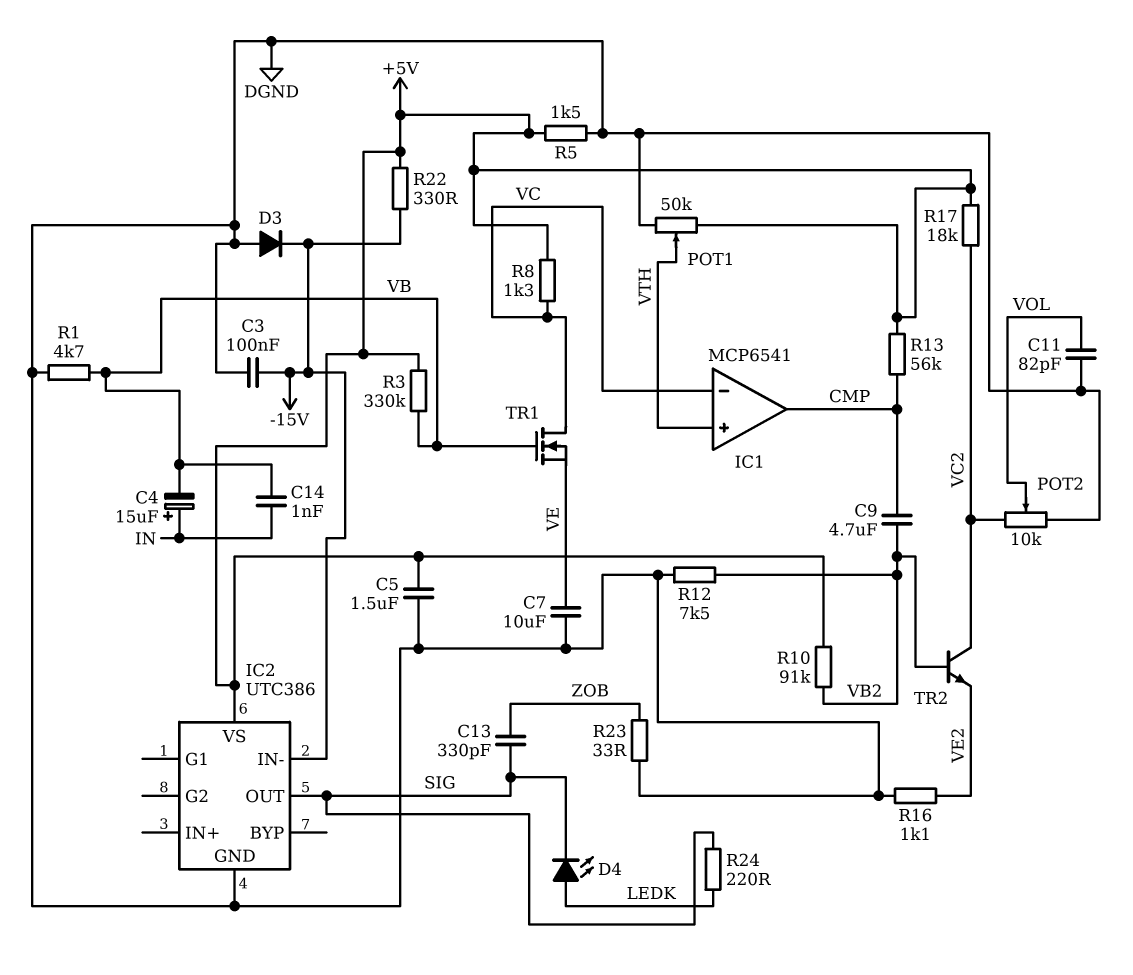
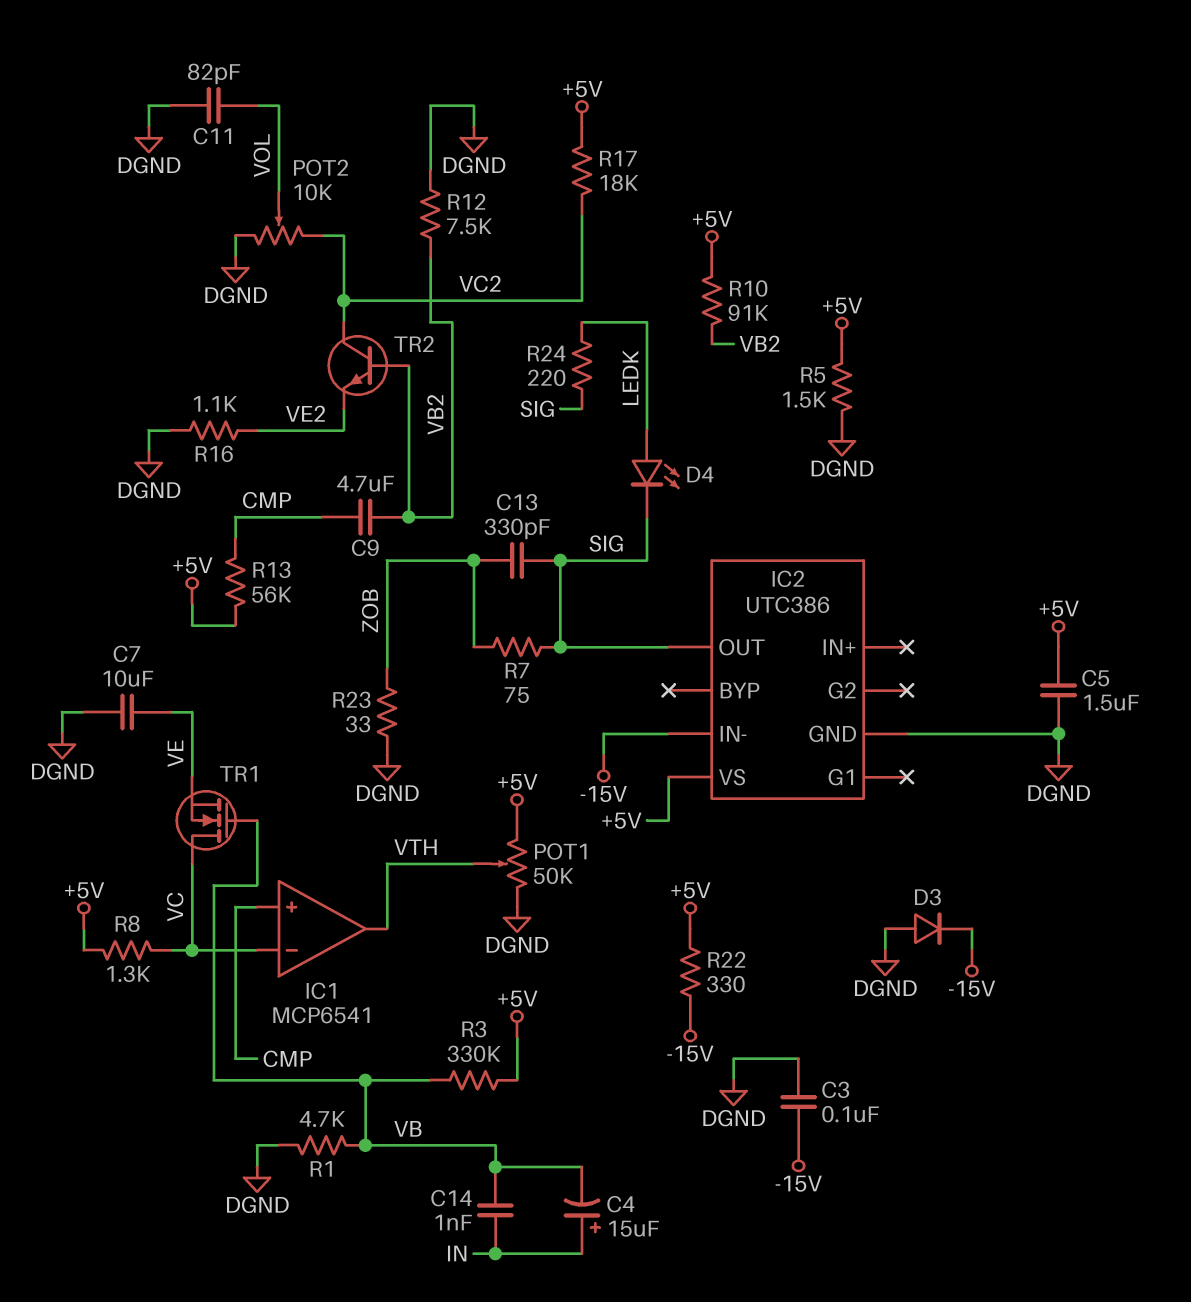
IC1 pin in+: VTH -> CMP
IC1 pin out: CMP -> VTH
R7: none -> 75 (SIG, ZOB)

